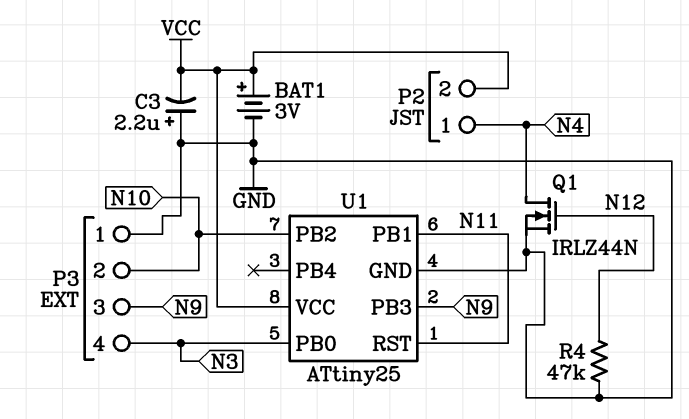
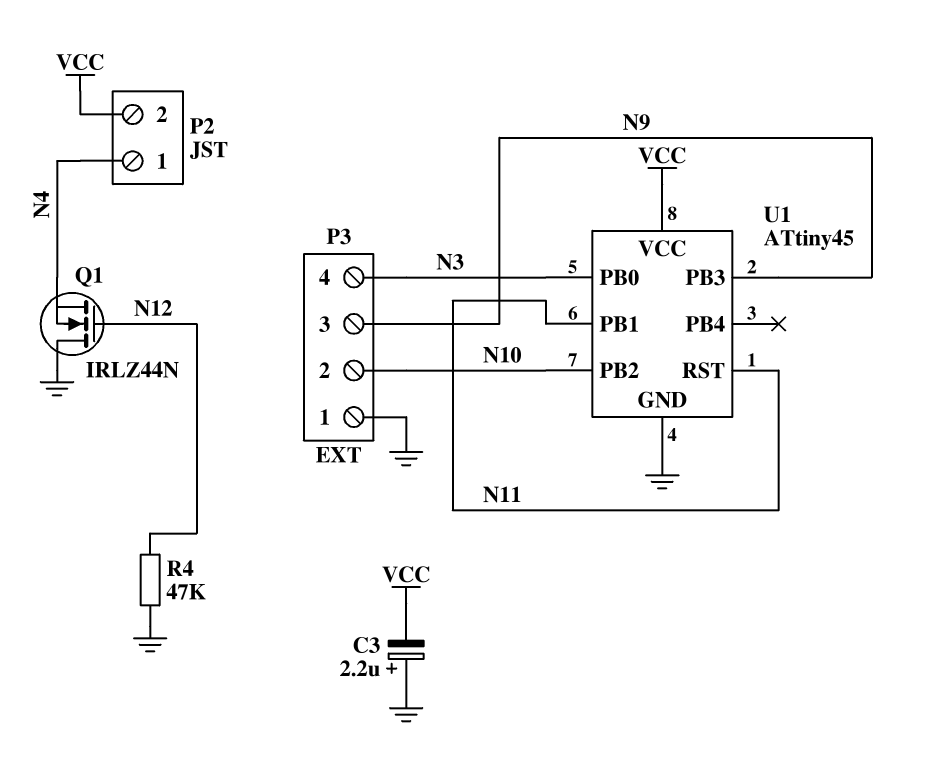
BAT1: 3V (plus VCC, minus GND) -> none
Q1: NMOS IRLZ44N (G N12, D N4, S GND) -> NMOS IRLZ44N (G N12, D GND, S N4)
U1: ATtiny25 -> ATtiny45

